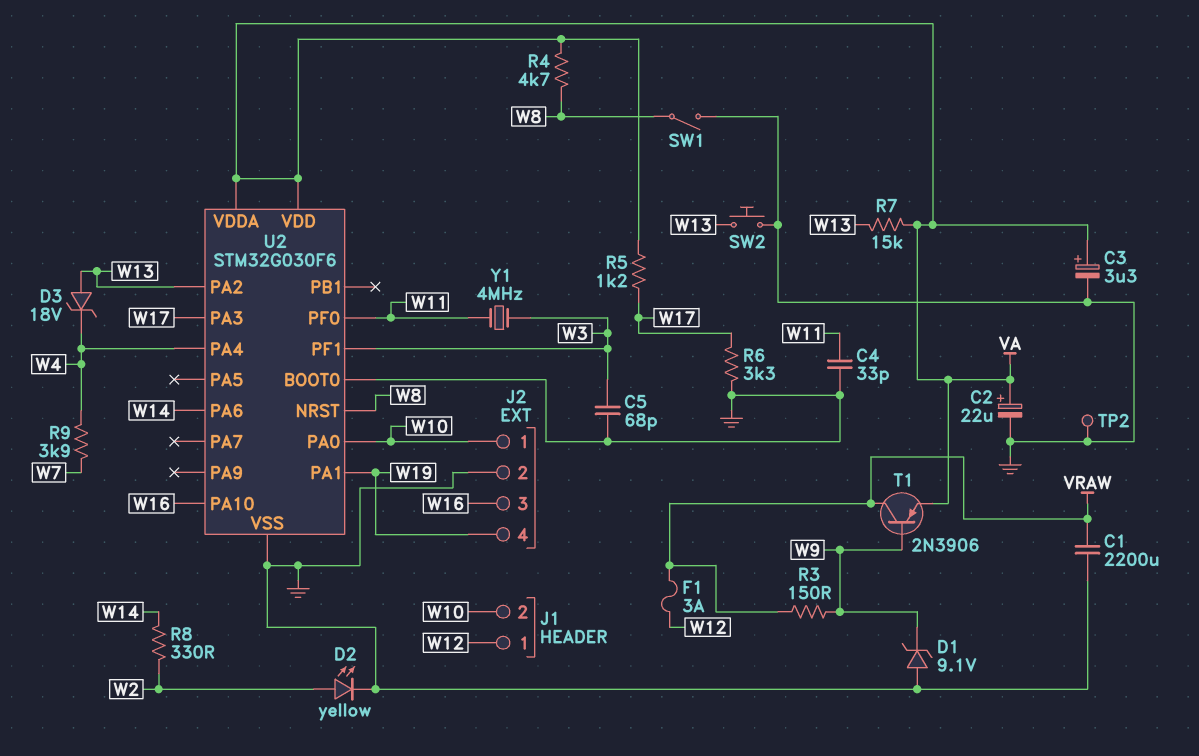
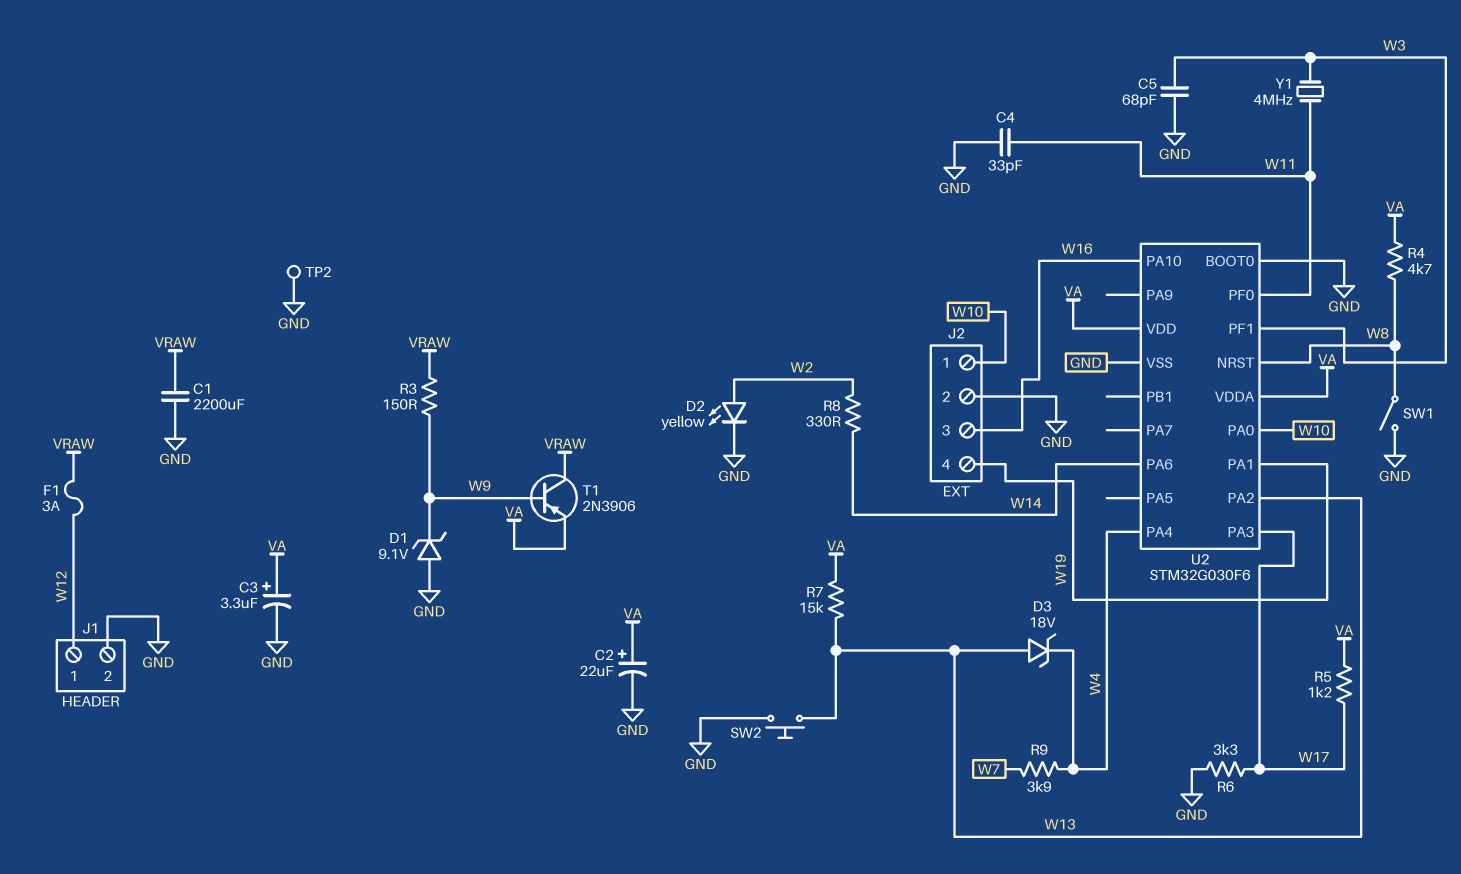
J1 pin 2: W10 -> GND

